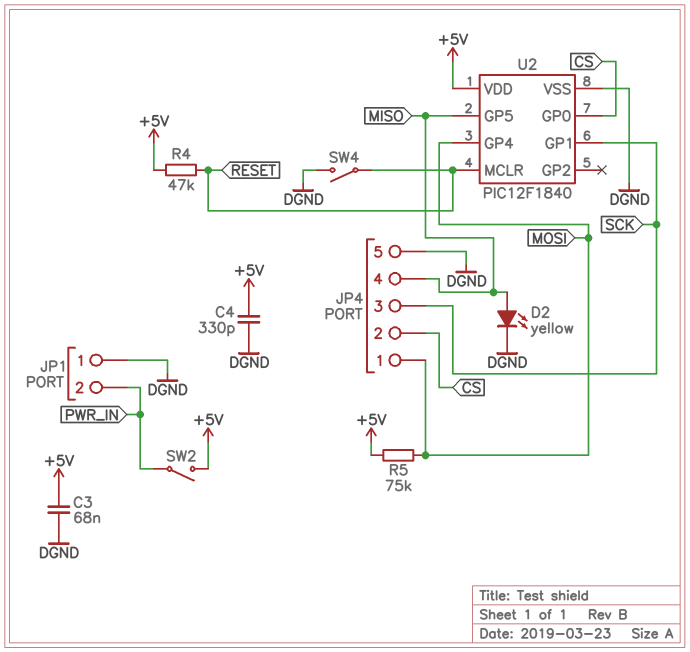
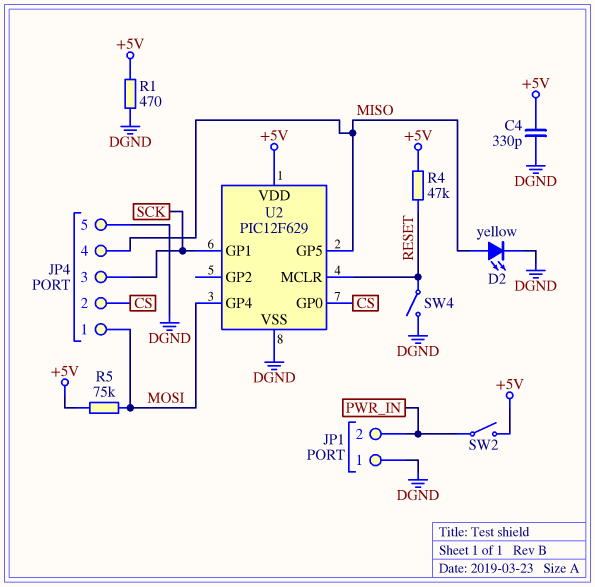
C3: 68nF (+5V, DGND) -> none
R1: none -> 470 (+5V, DGND)
U2: PIC12F1840 -> PIC12F629

